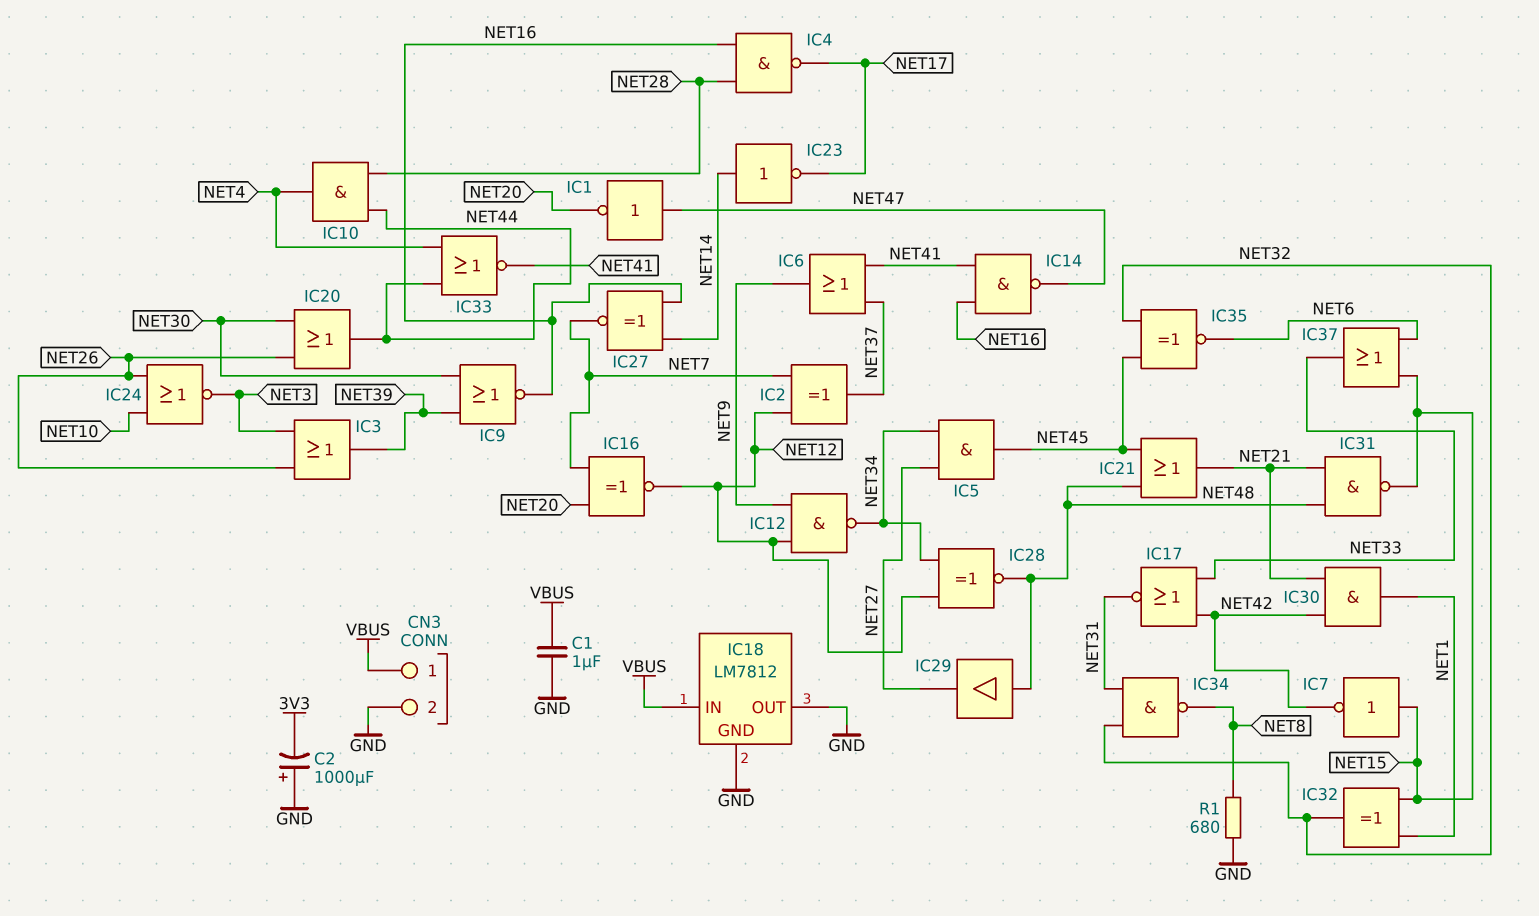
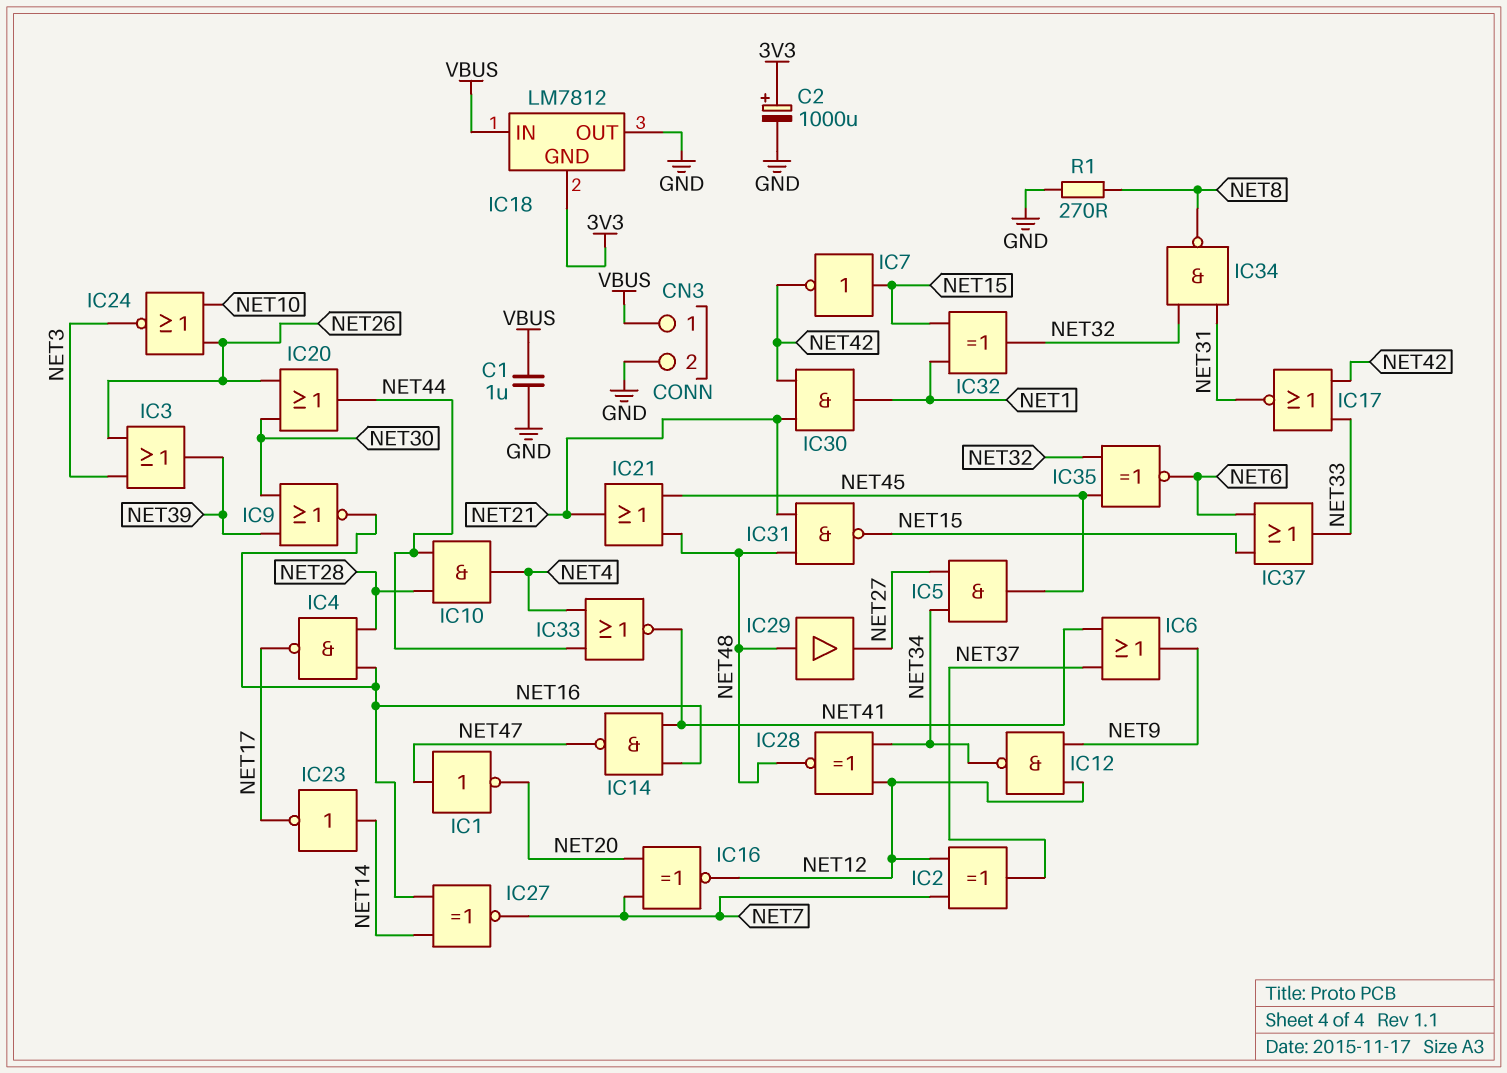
C2: 1000uF (plus GND, minus 3V3) -> 1000uF (plus 3V3, minus GND)
IC18 pin GND: GND -> 3V3
R1: 680 (GND, NET8) -> 270 (GND, NET8)

